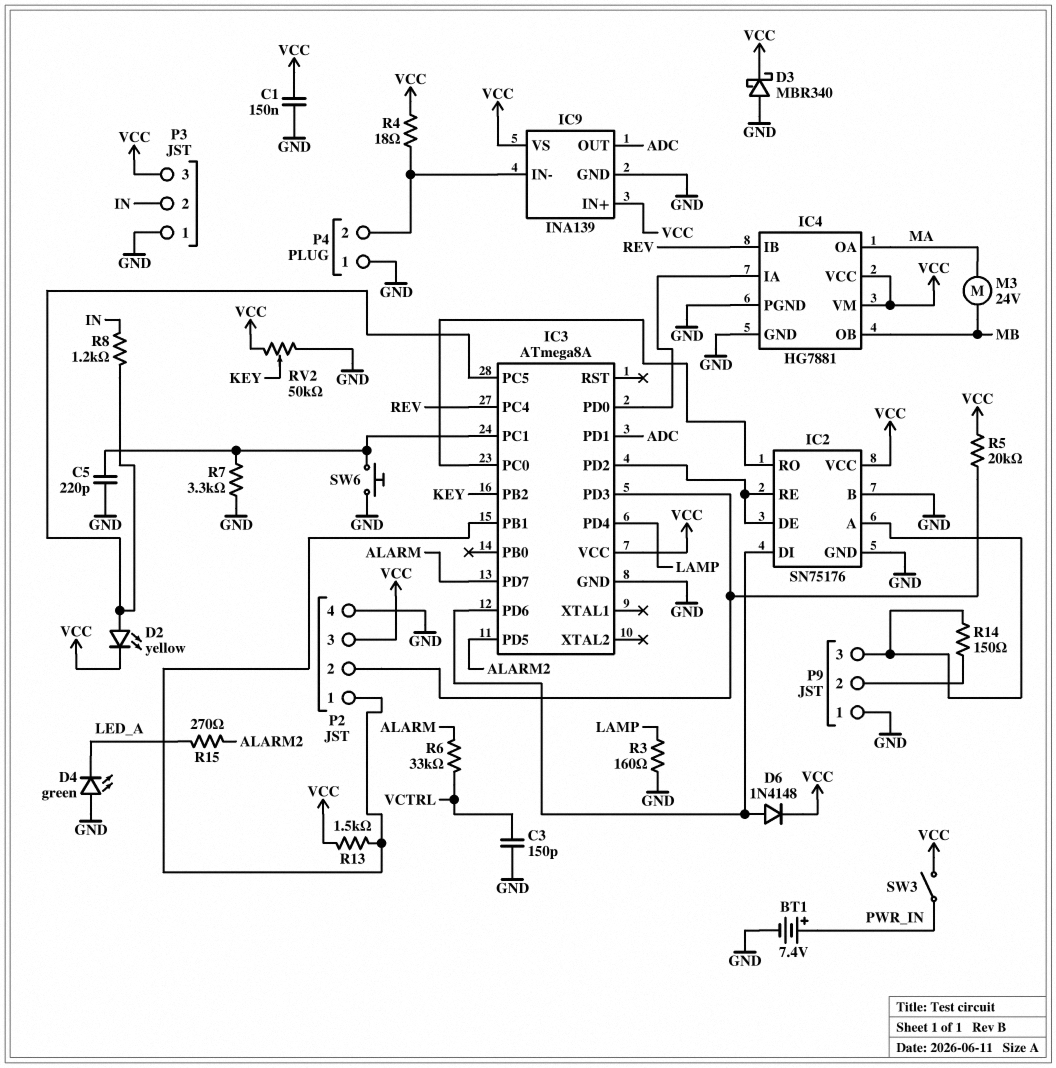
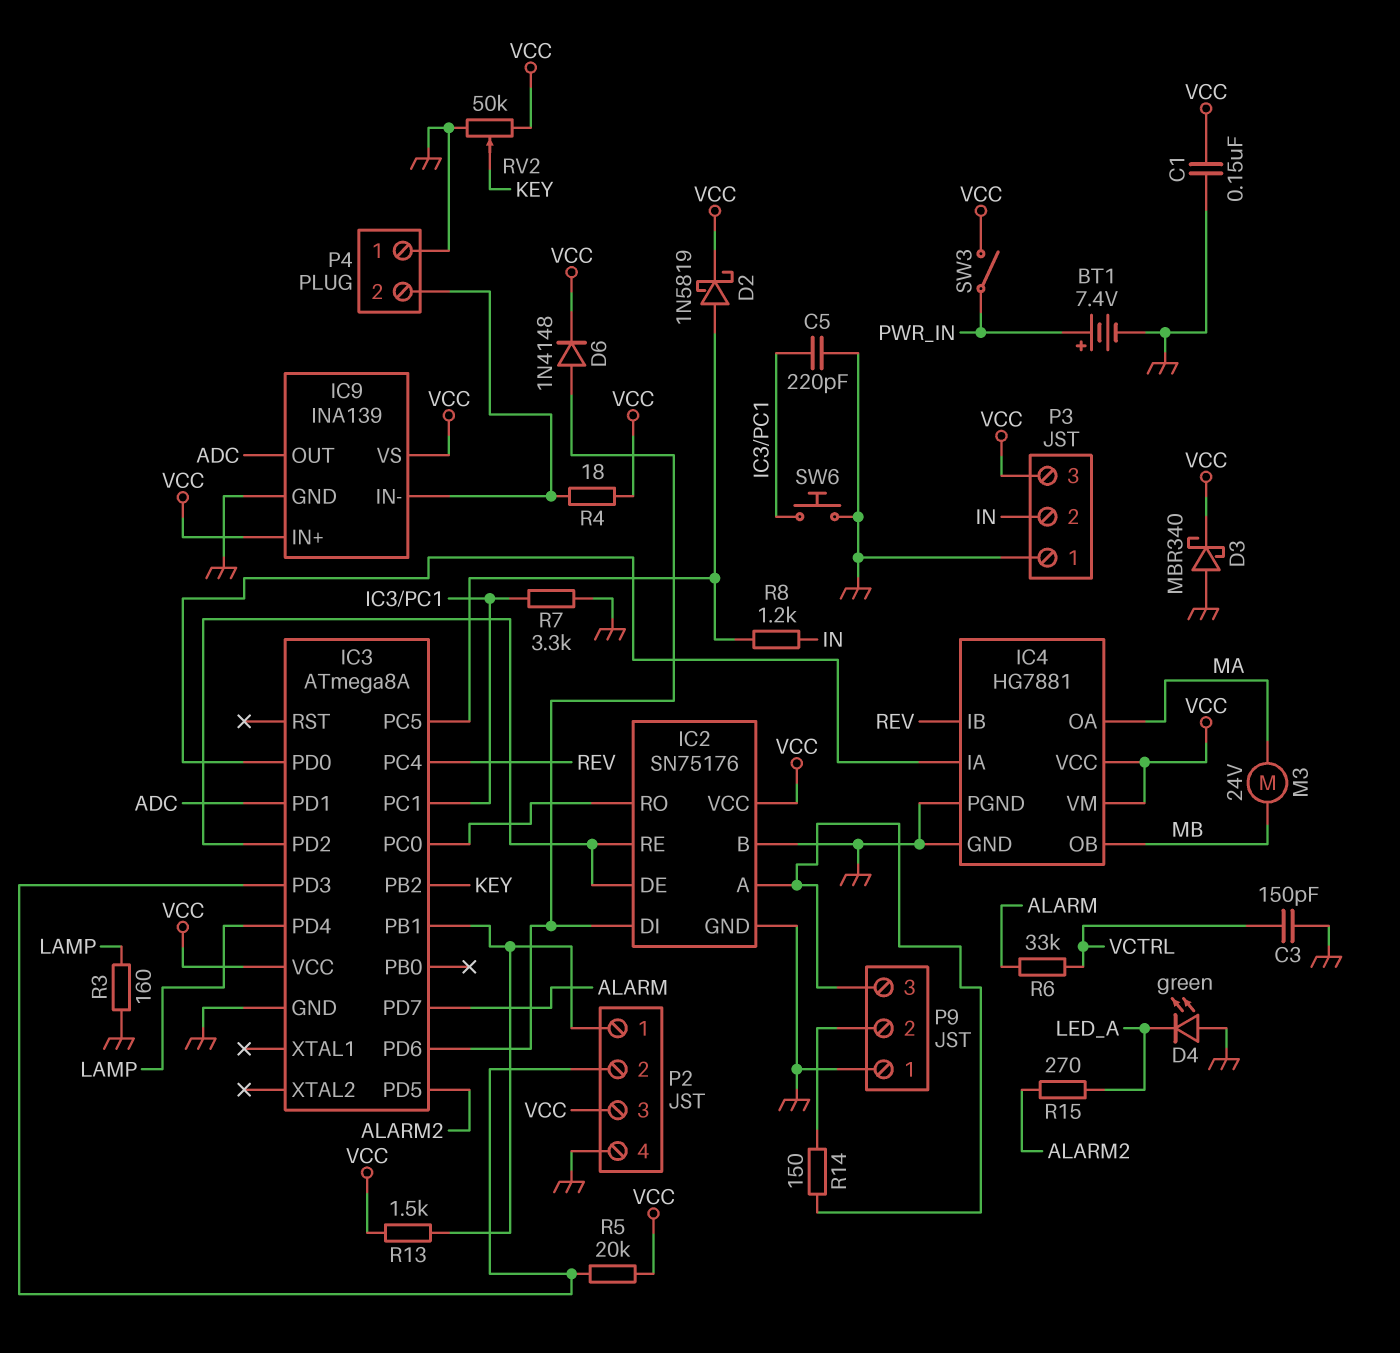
D2: LED yellow (A IC3/PC5, K VCC) -> schottky 1N5819 (A IC3/PC5, K VCC)

